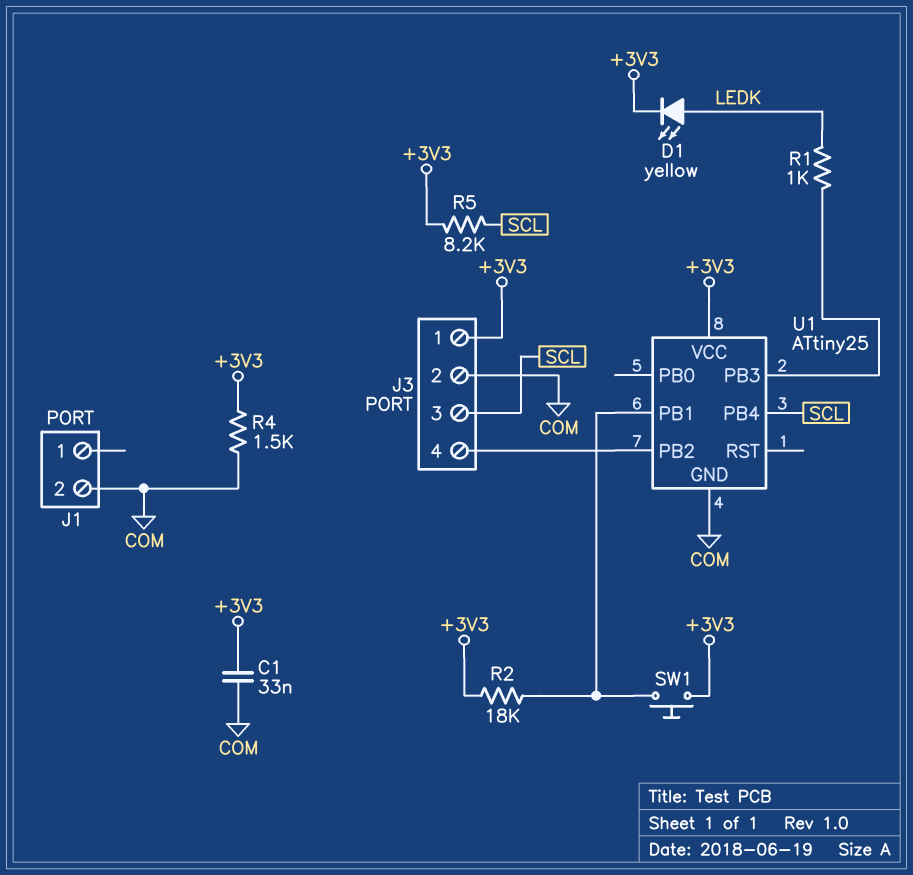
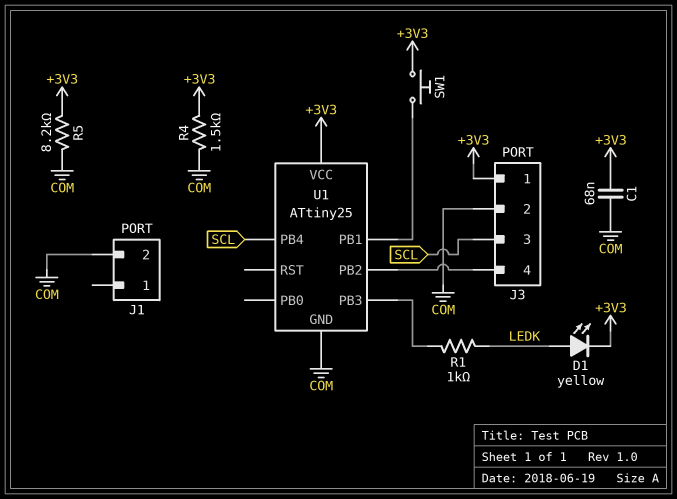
C1: 33nF (+3V3, COM) -> 68nF (+3V3, COM)
R2: 18k (+3V3, U1/PB1) -> none
R5: 8.2k (+3V3, SCL) -> 8.2k (+3V3, COM)

